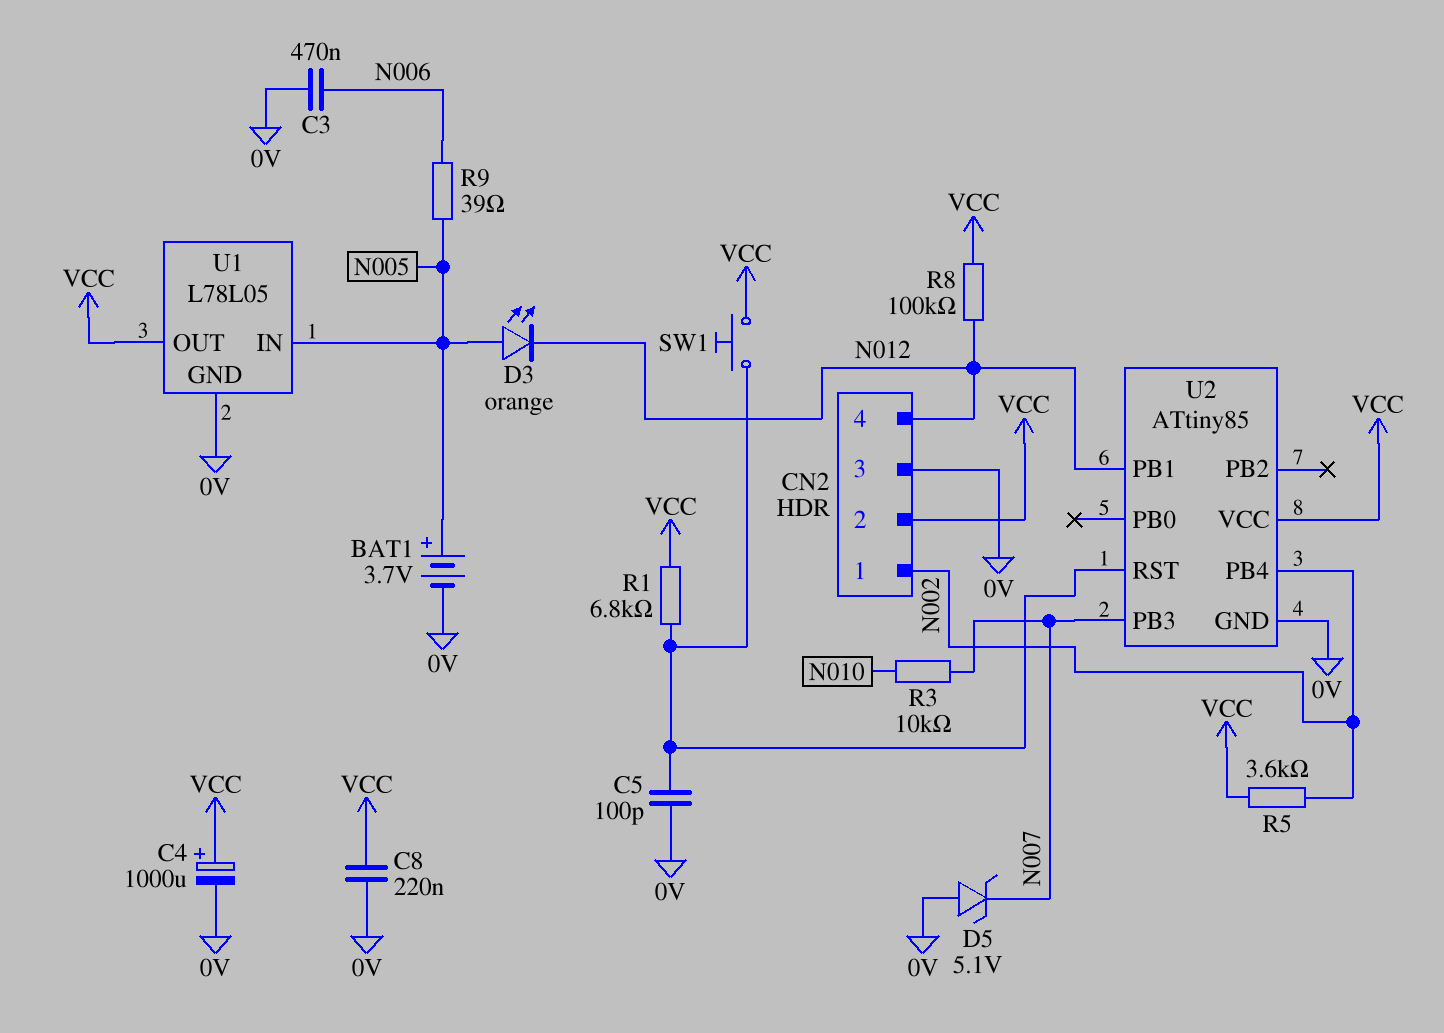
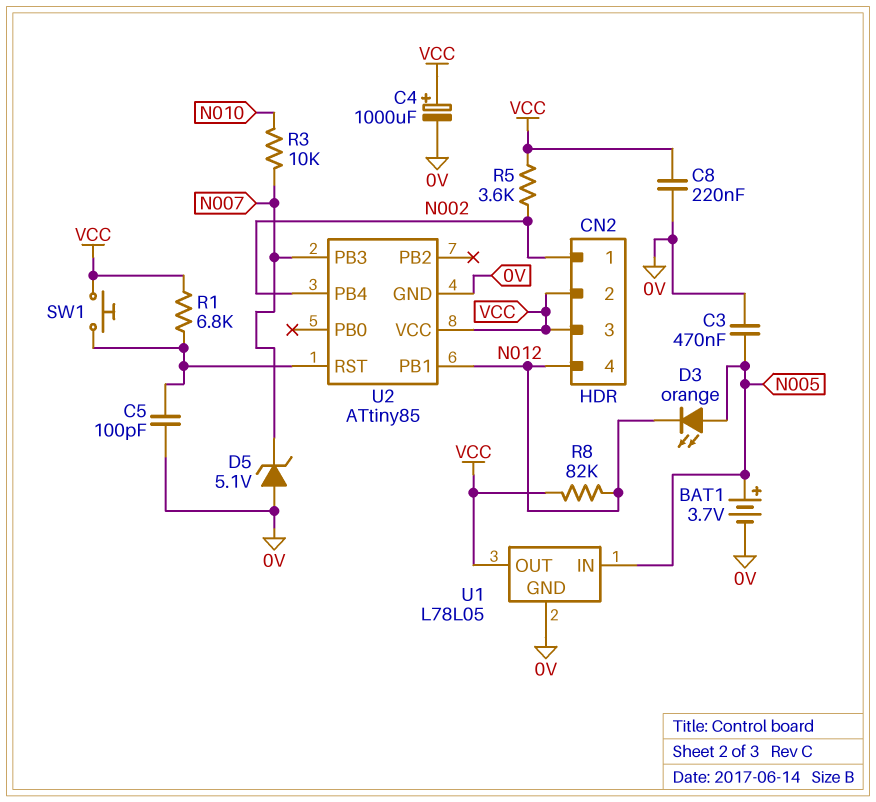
C3: 470nF (0V, N006) -> 470nF (0V, N005)
CN2 pin 3: 0V -> VCC
R8: 100k (N012, VCC) -> 82k (N012, VCC)
R9: 39 (N005, N006) -> none

